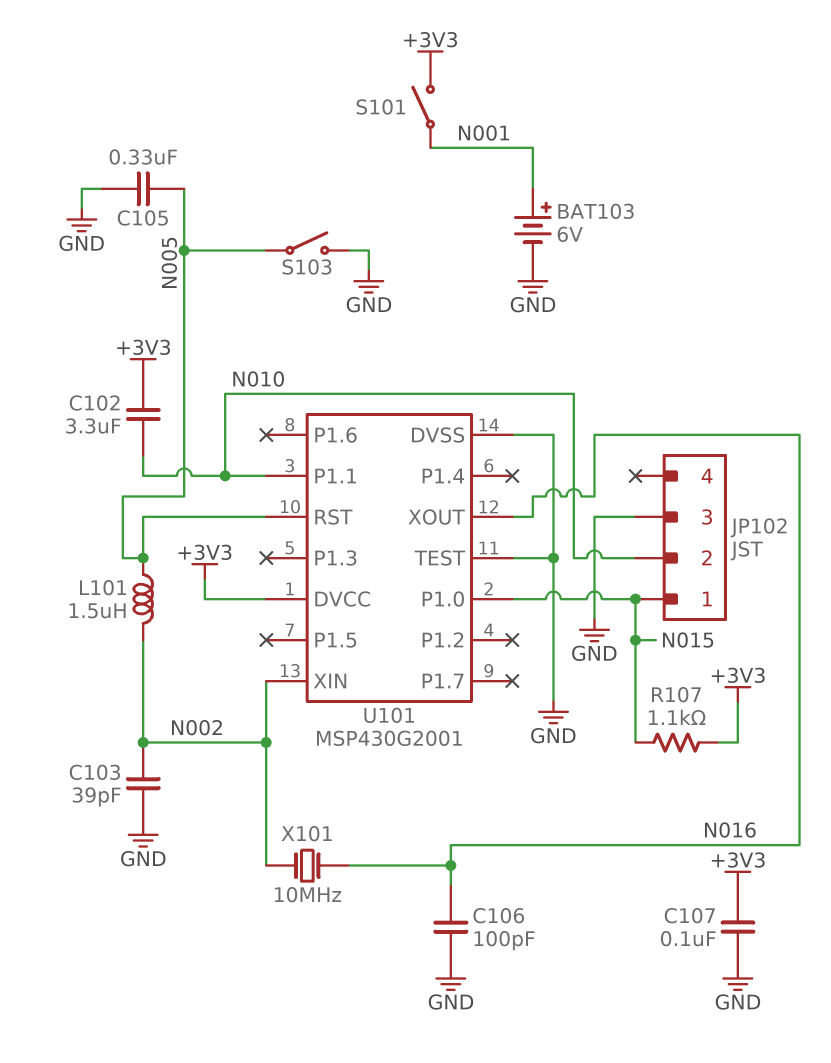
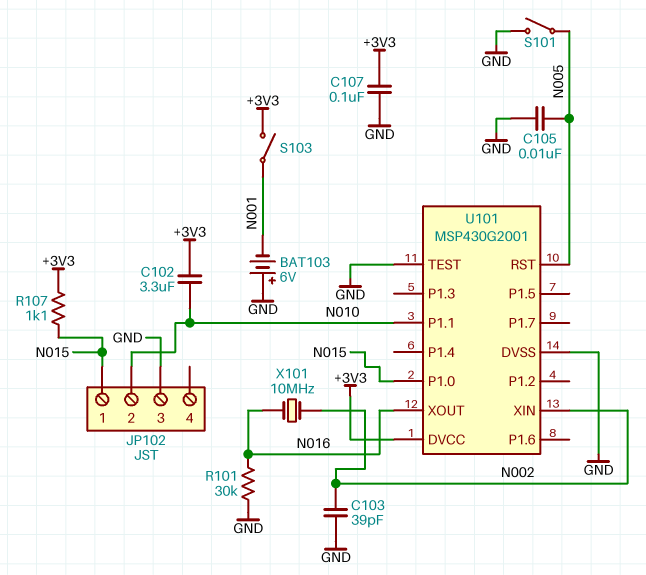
BAT103: 6V (plus N001, minus GND) -> 6V (plus GND, minus N001)
C105: 330nF (GND, N005) -> 10nF (GND, N005)
C106: 100pF (GND, N016) -> none
L101: 1.5uH (N002, N005) -> none
R101: none -> 30k (GND, N016)
S101: switch (+3V3, N001) -> switch (GND, N005)
S103: switch (GND, N005) -> switch (+3V3, N001)

